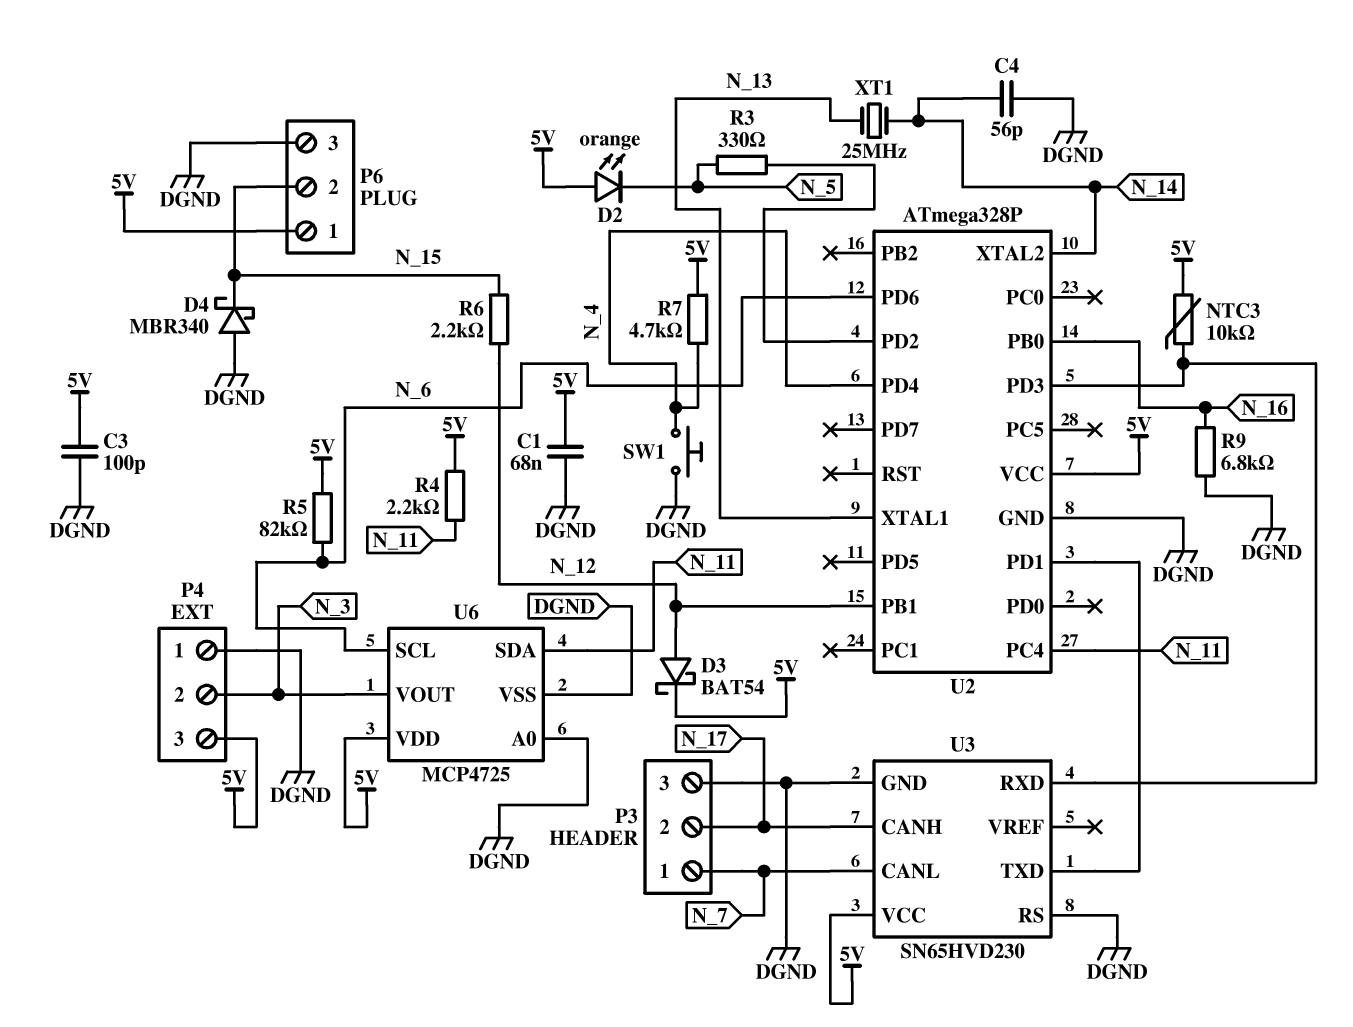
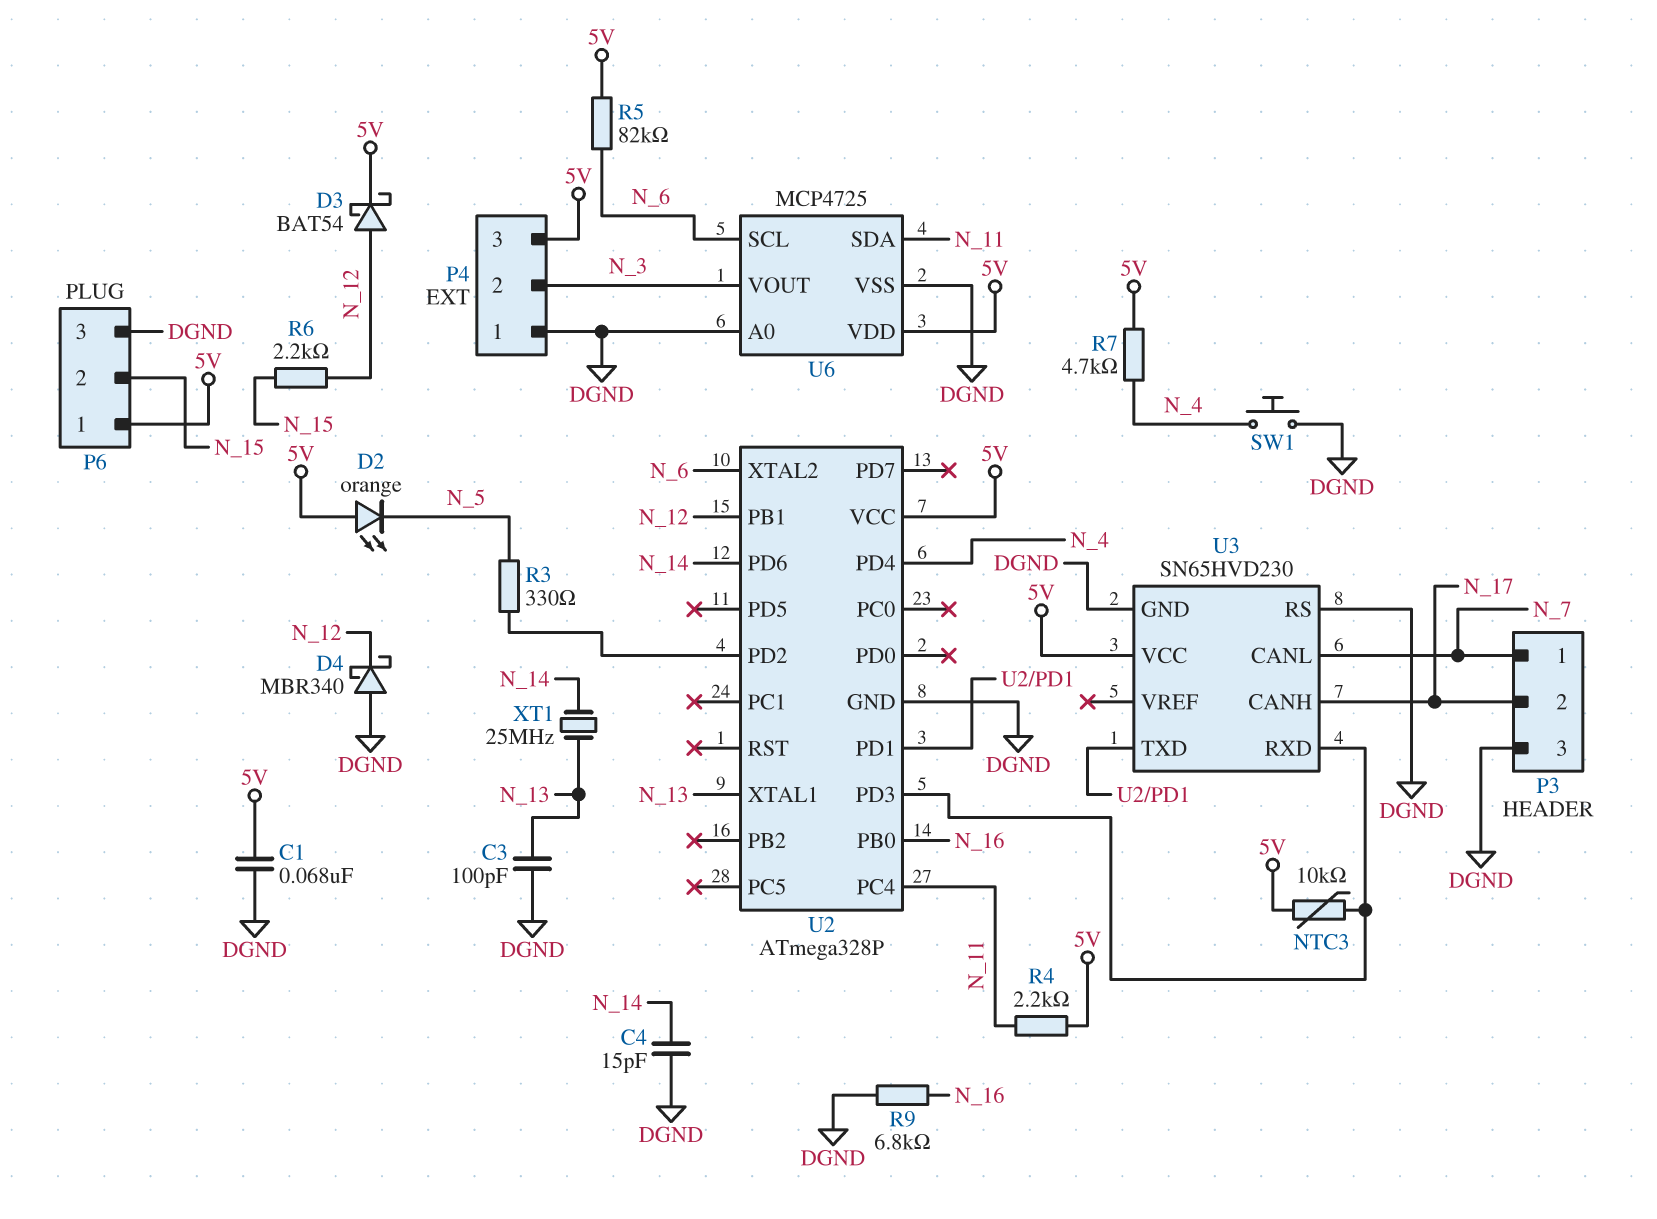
C3: 100pF (5V, DGND) -> 100pF (DGND, N_13)
C4: 56pF (DGND, N_14) -> 15pF (DGND, N_14)
D4: schottky MBR340 (A DGND, K N_15) -> schottky MBR340 (A DGND, K N_12)
U2 pin PD6: N_6 -> N_14
U2 pin XTAL2: N_14 -> N_6

